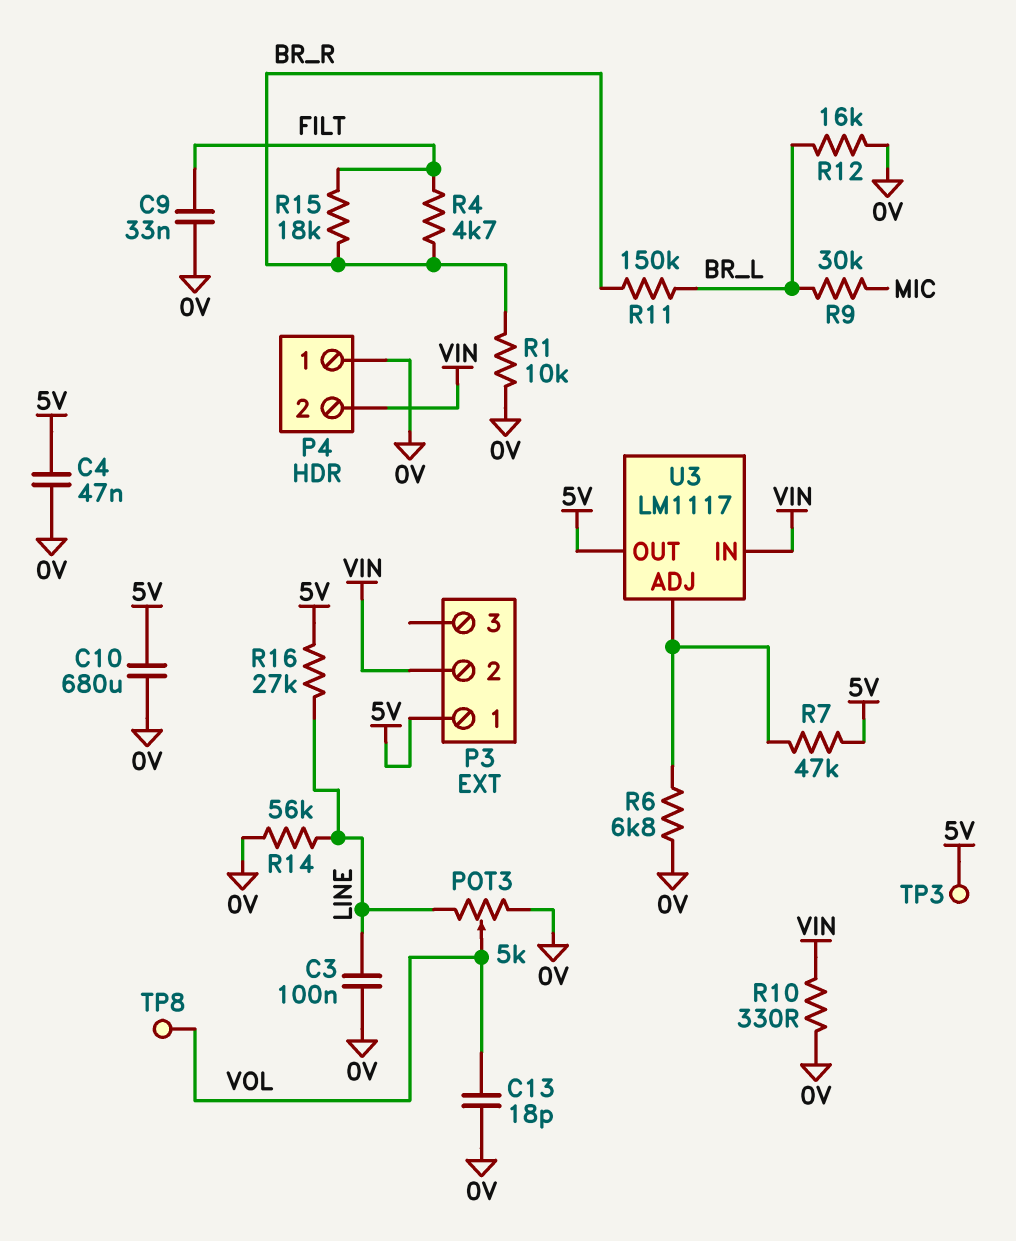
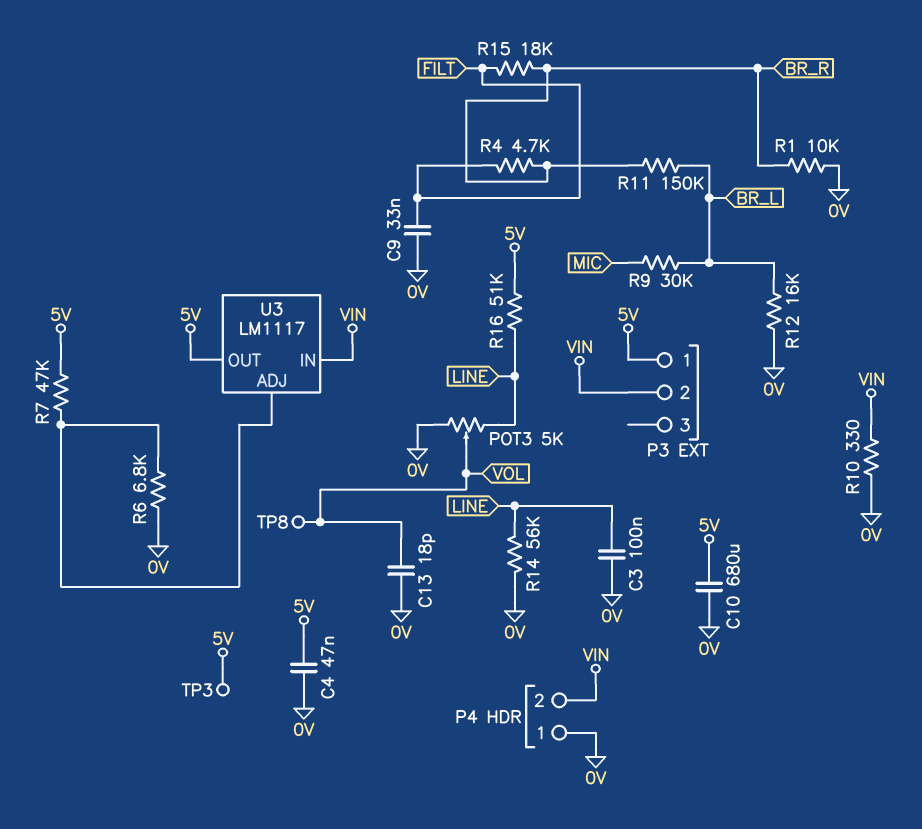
R16: 27k (5V, LINE) -> 51k (5V, LINE)

